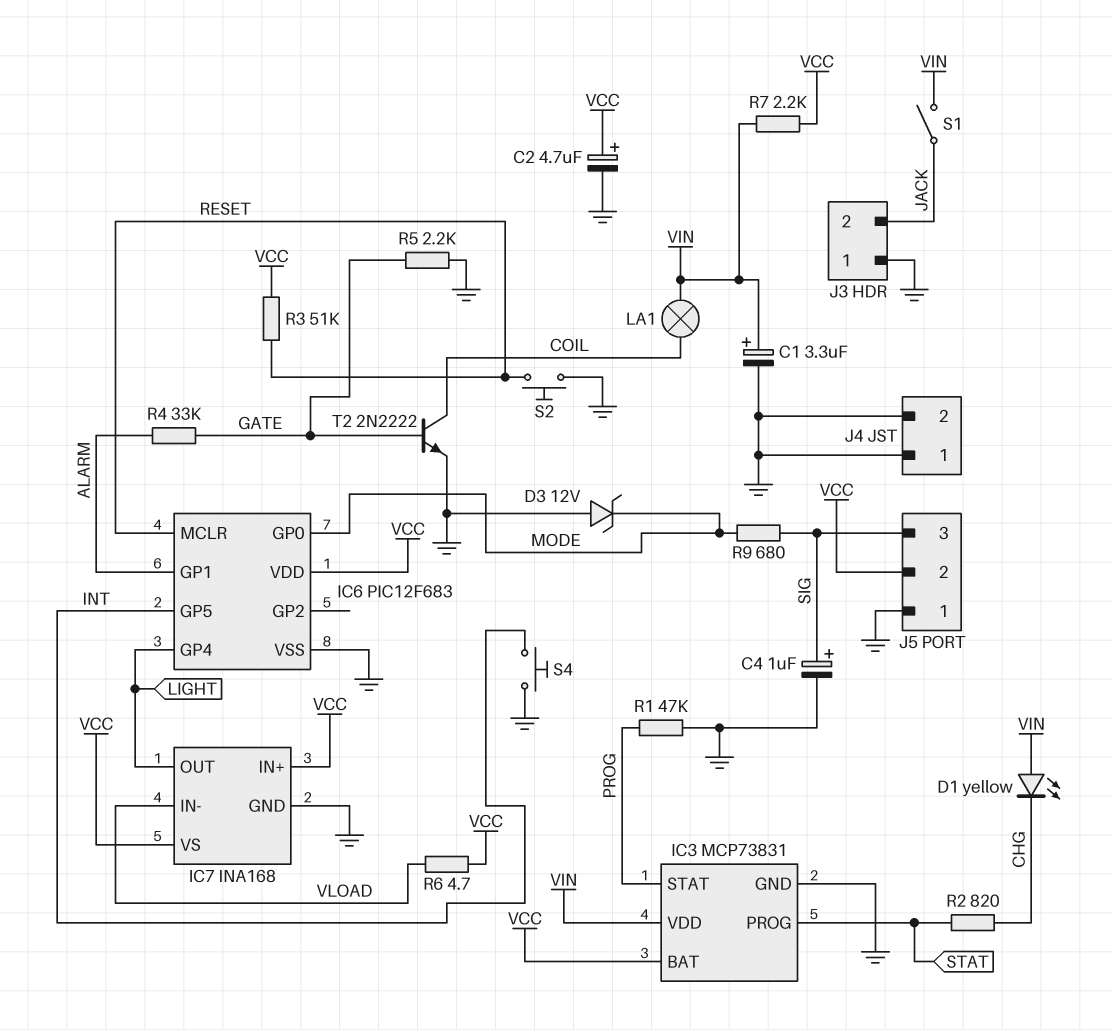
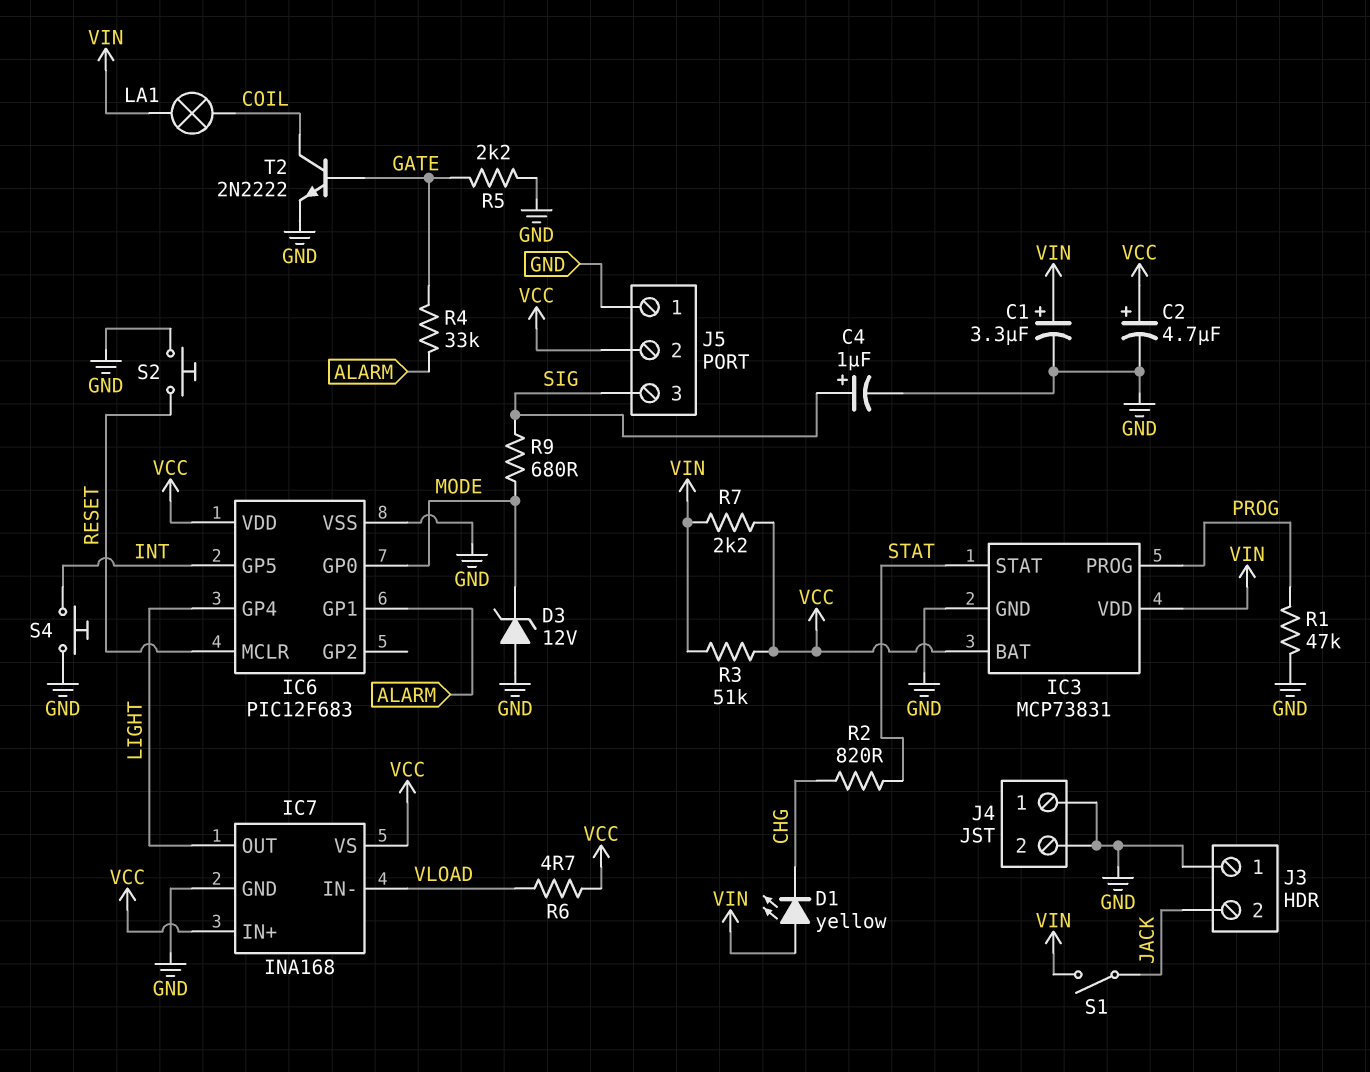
IC3 pin PROG: STAT -> PROG
IC3 pin STAT: PROG -> STAT
R3: 51k (RESET, VCC) -> 51k (VCC, VIN)

